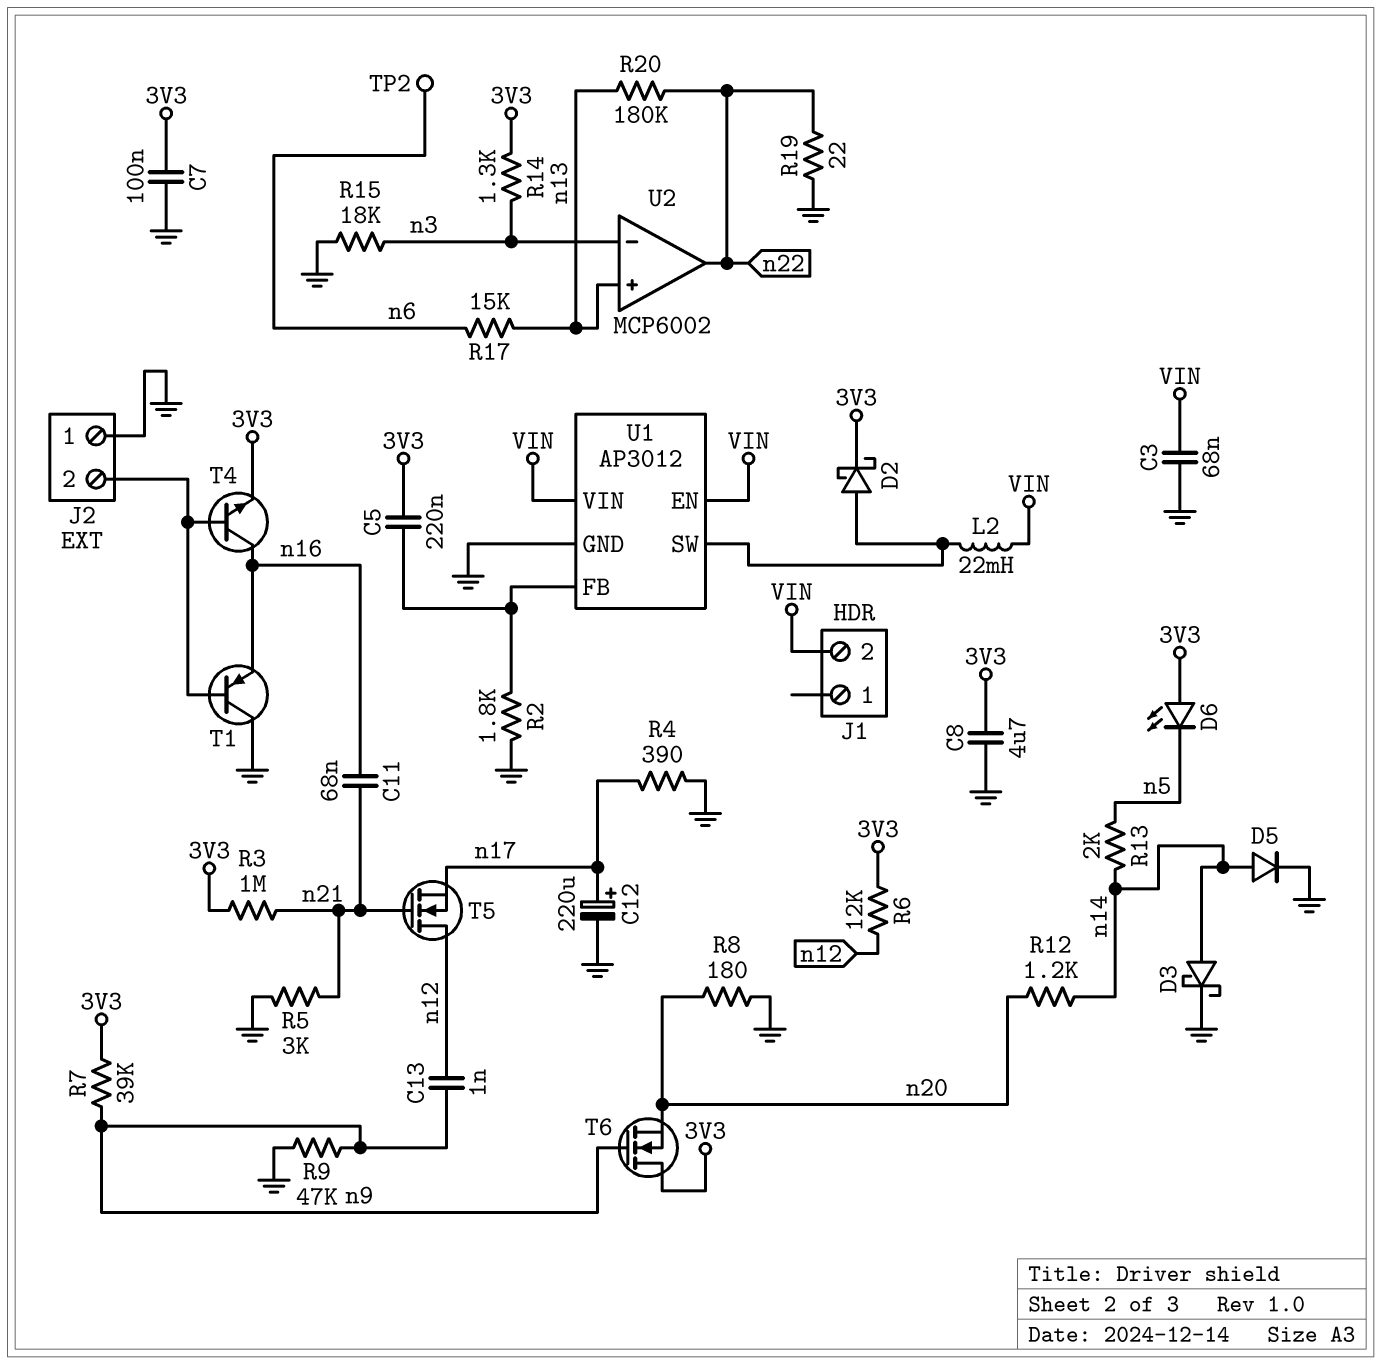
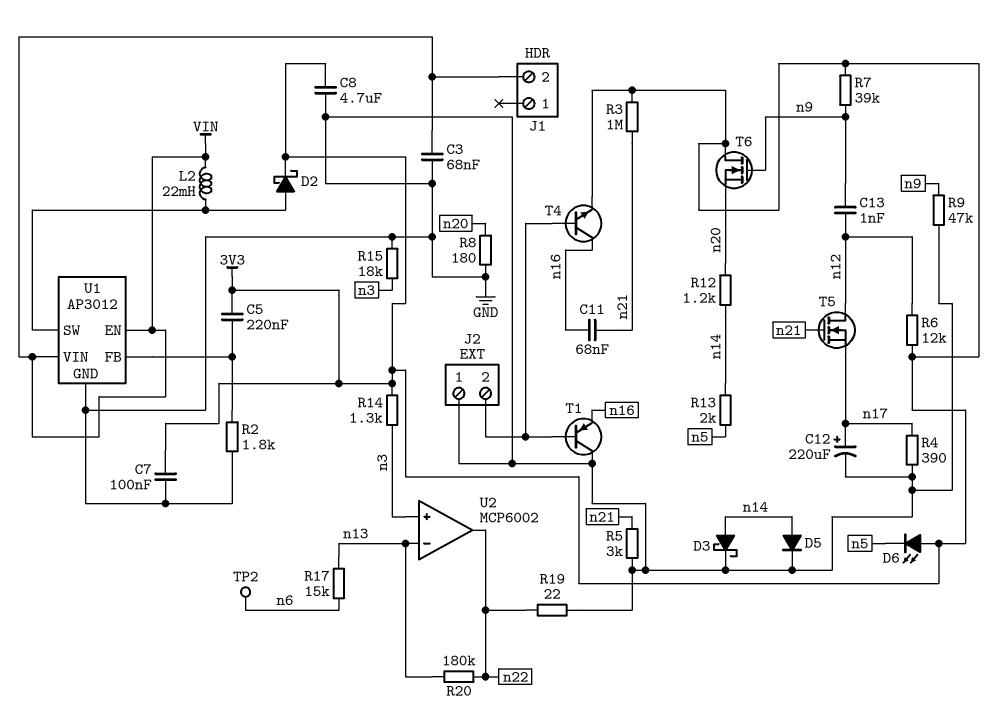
U2 pin in+: n13 -> n3
U2 pin in-: n3 -> n13

